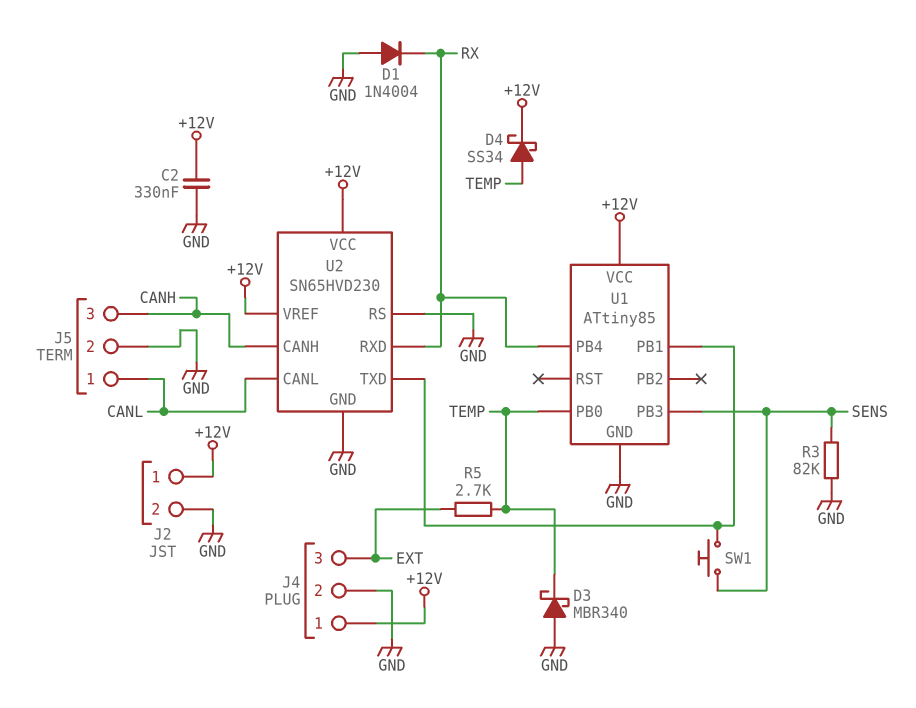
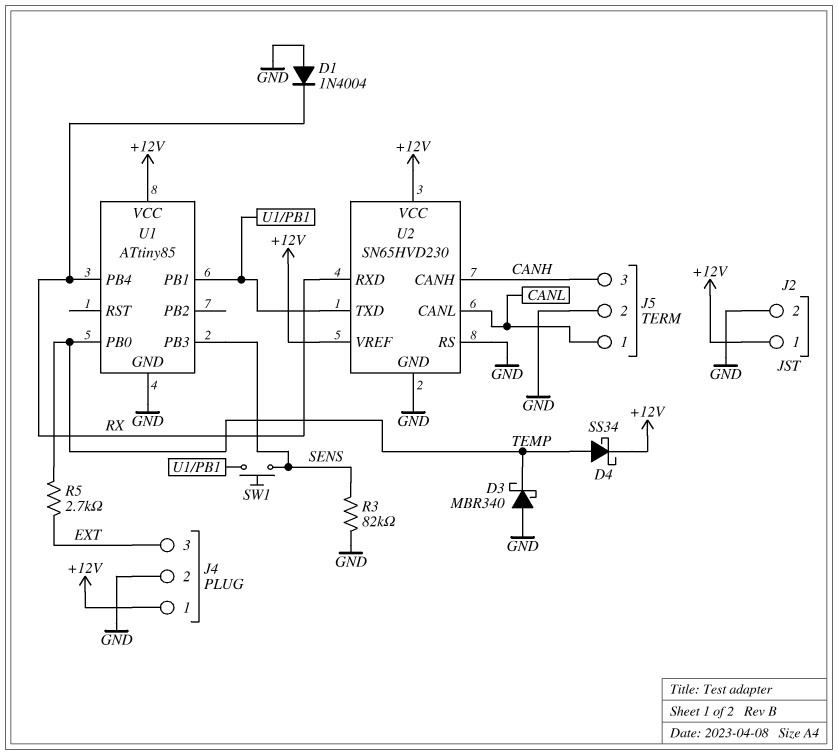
C2: 330nF (+12V, GND) -> none

